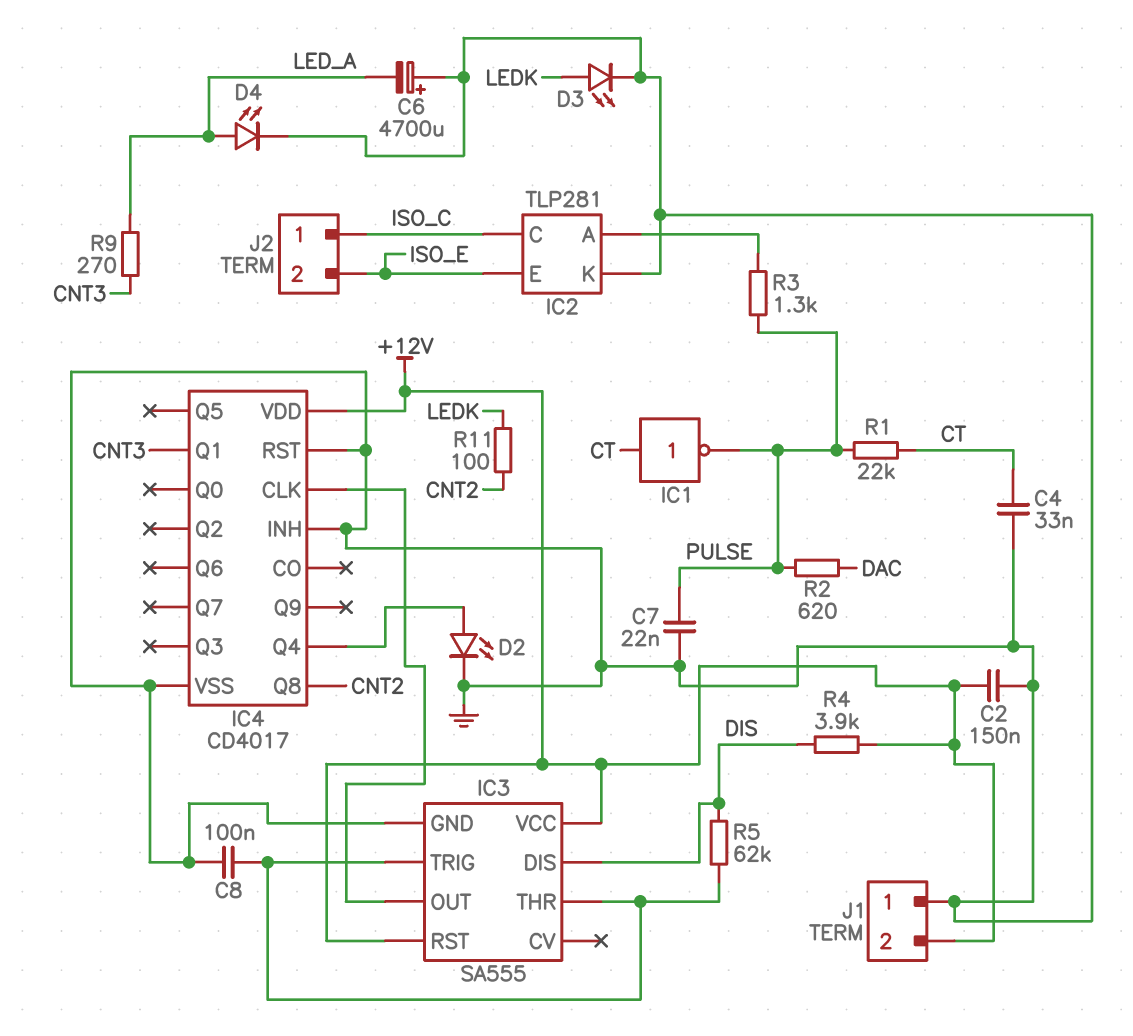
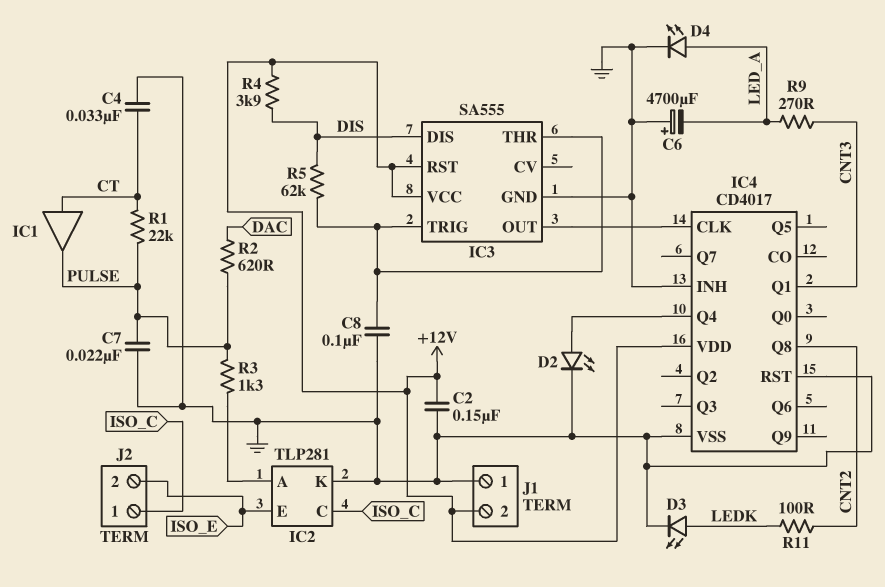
IC1: NOT (in CT, out PULSE) -> buffer (in CT, out PULSE)

